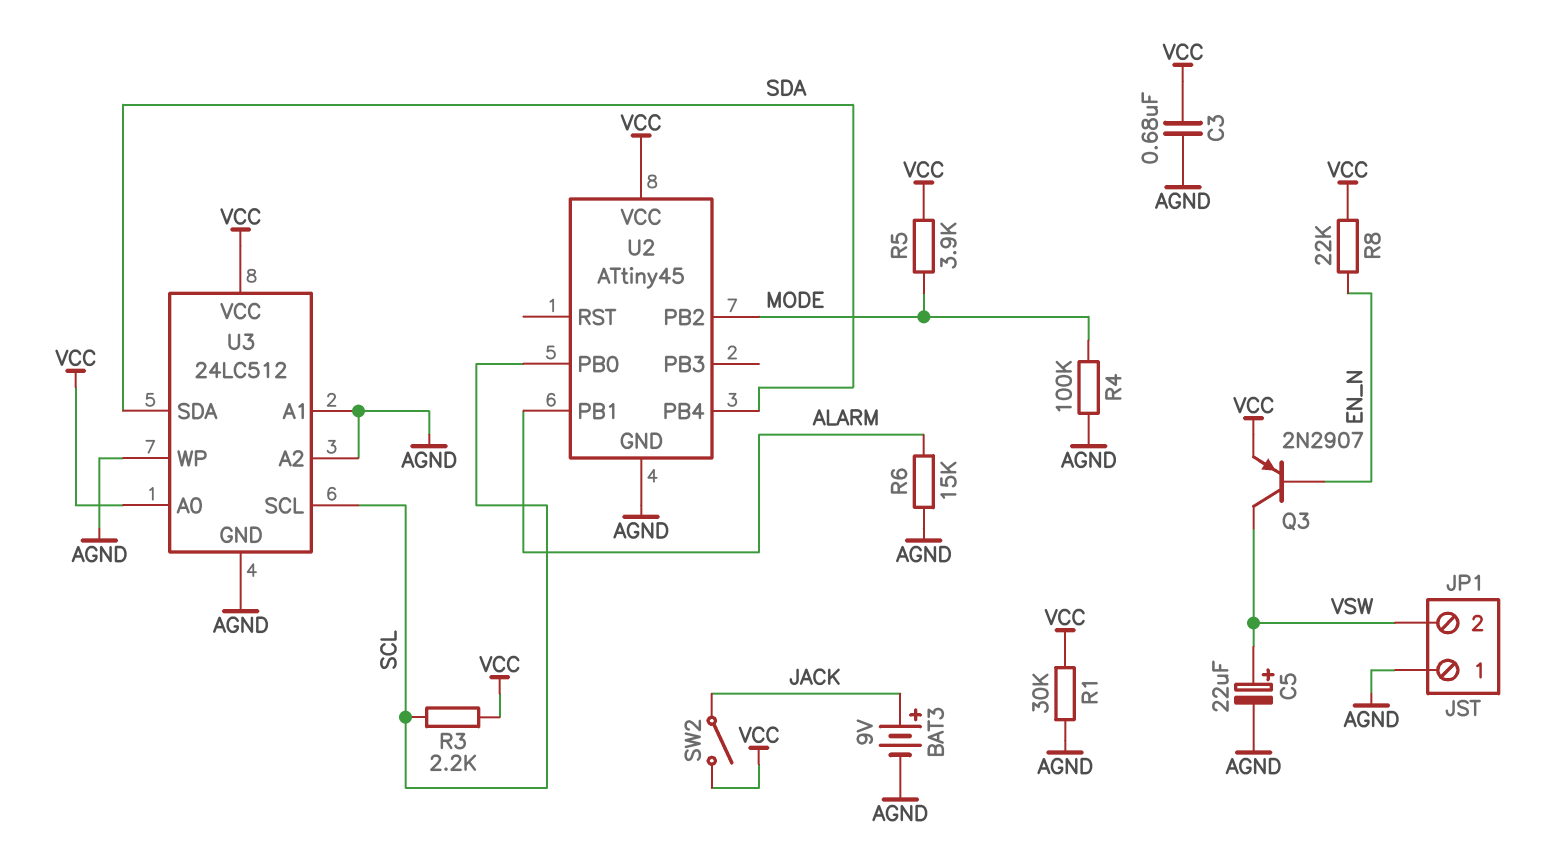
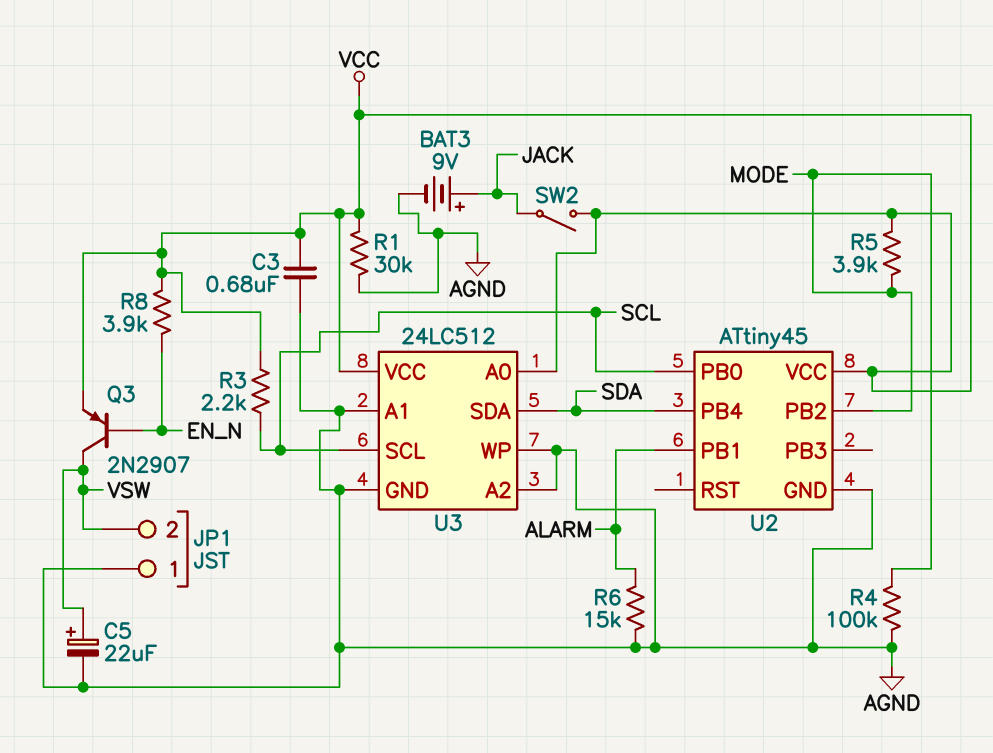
R8: 22k (EN_N, VCC) -> 3.9k (EN_N, VCC)

